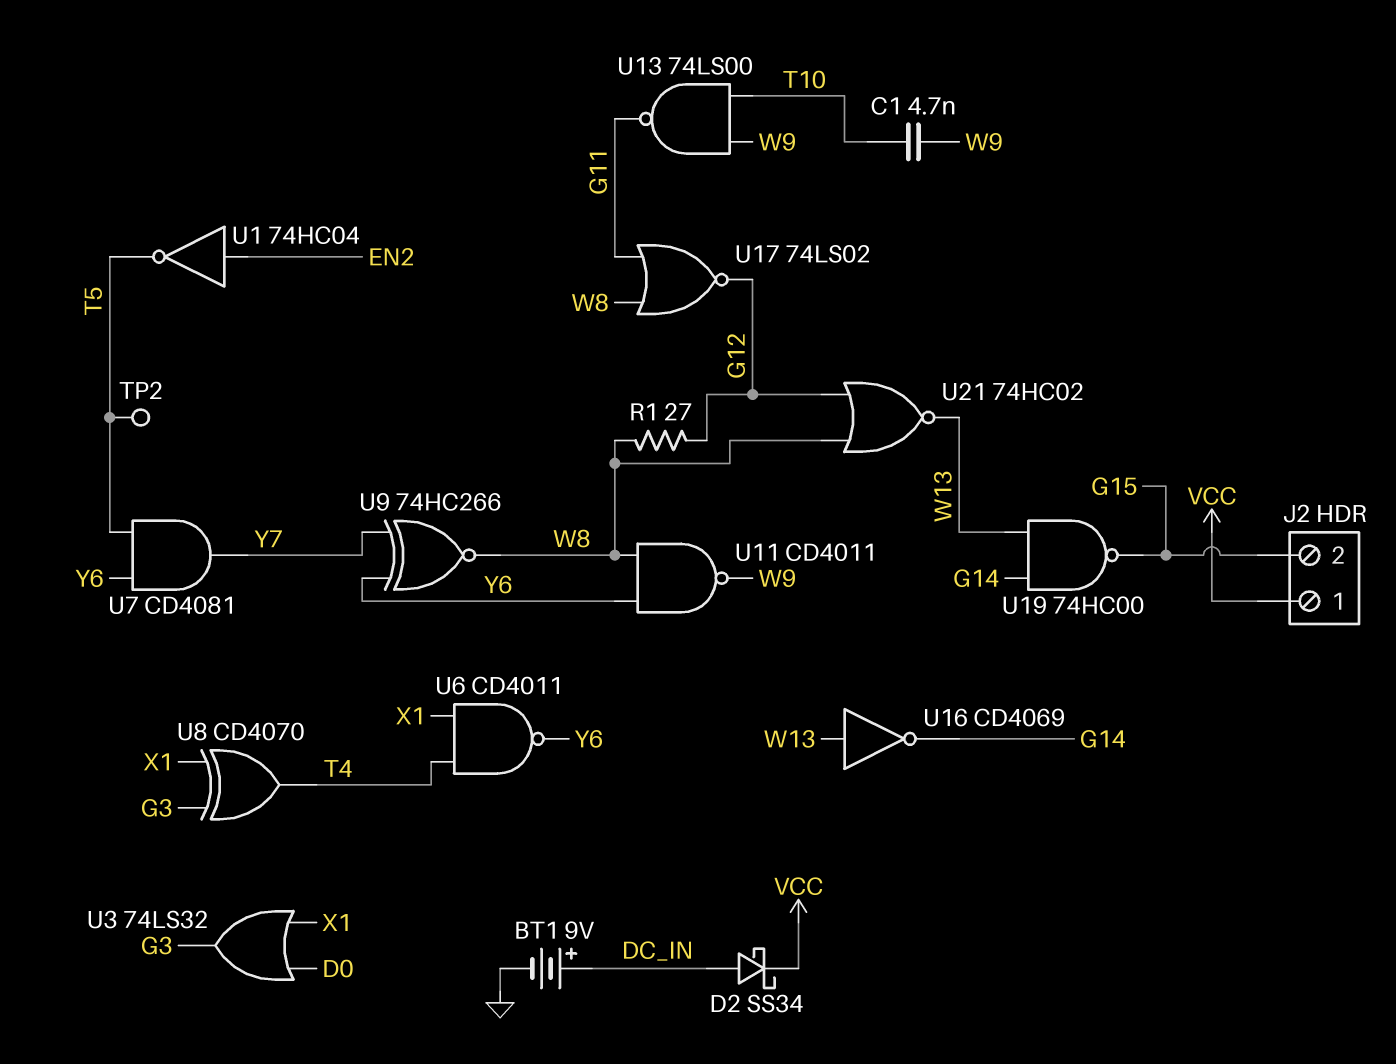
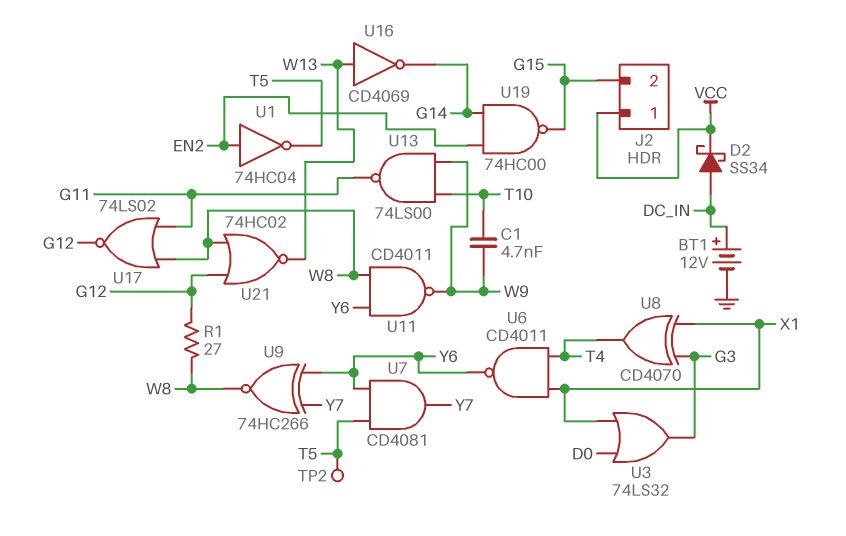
BT1: 9V (plus DC_IN, minus GND) -> 12V (plus DC_IN, minus GND)
U19: NAND 74HC00 (in G14, in W13, out G15) -> NAND 74HC00 (in EN2, in G14, out G15)

